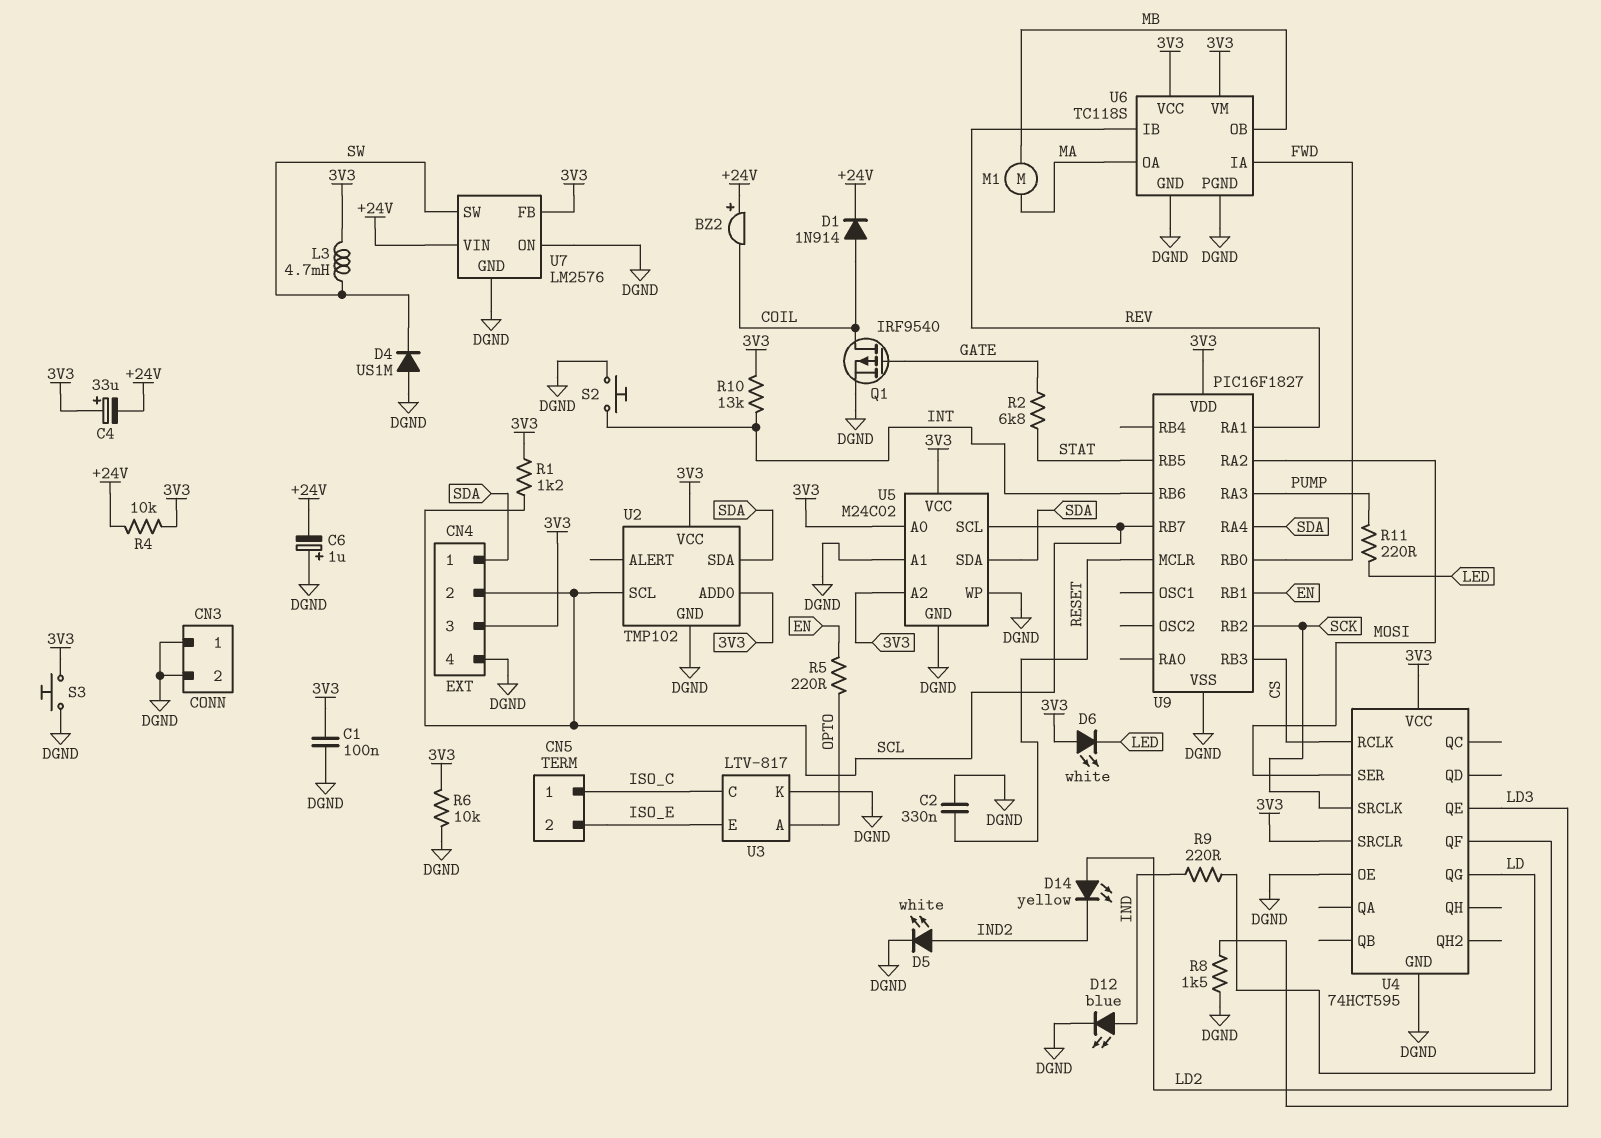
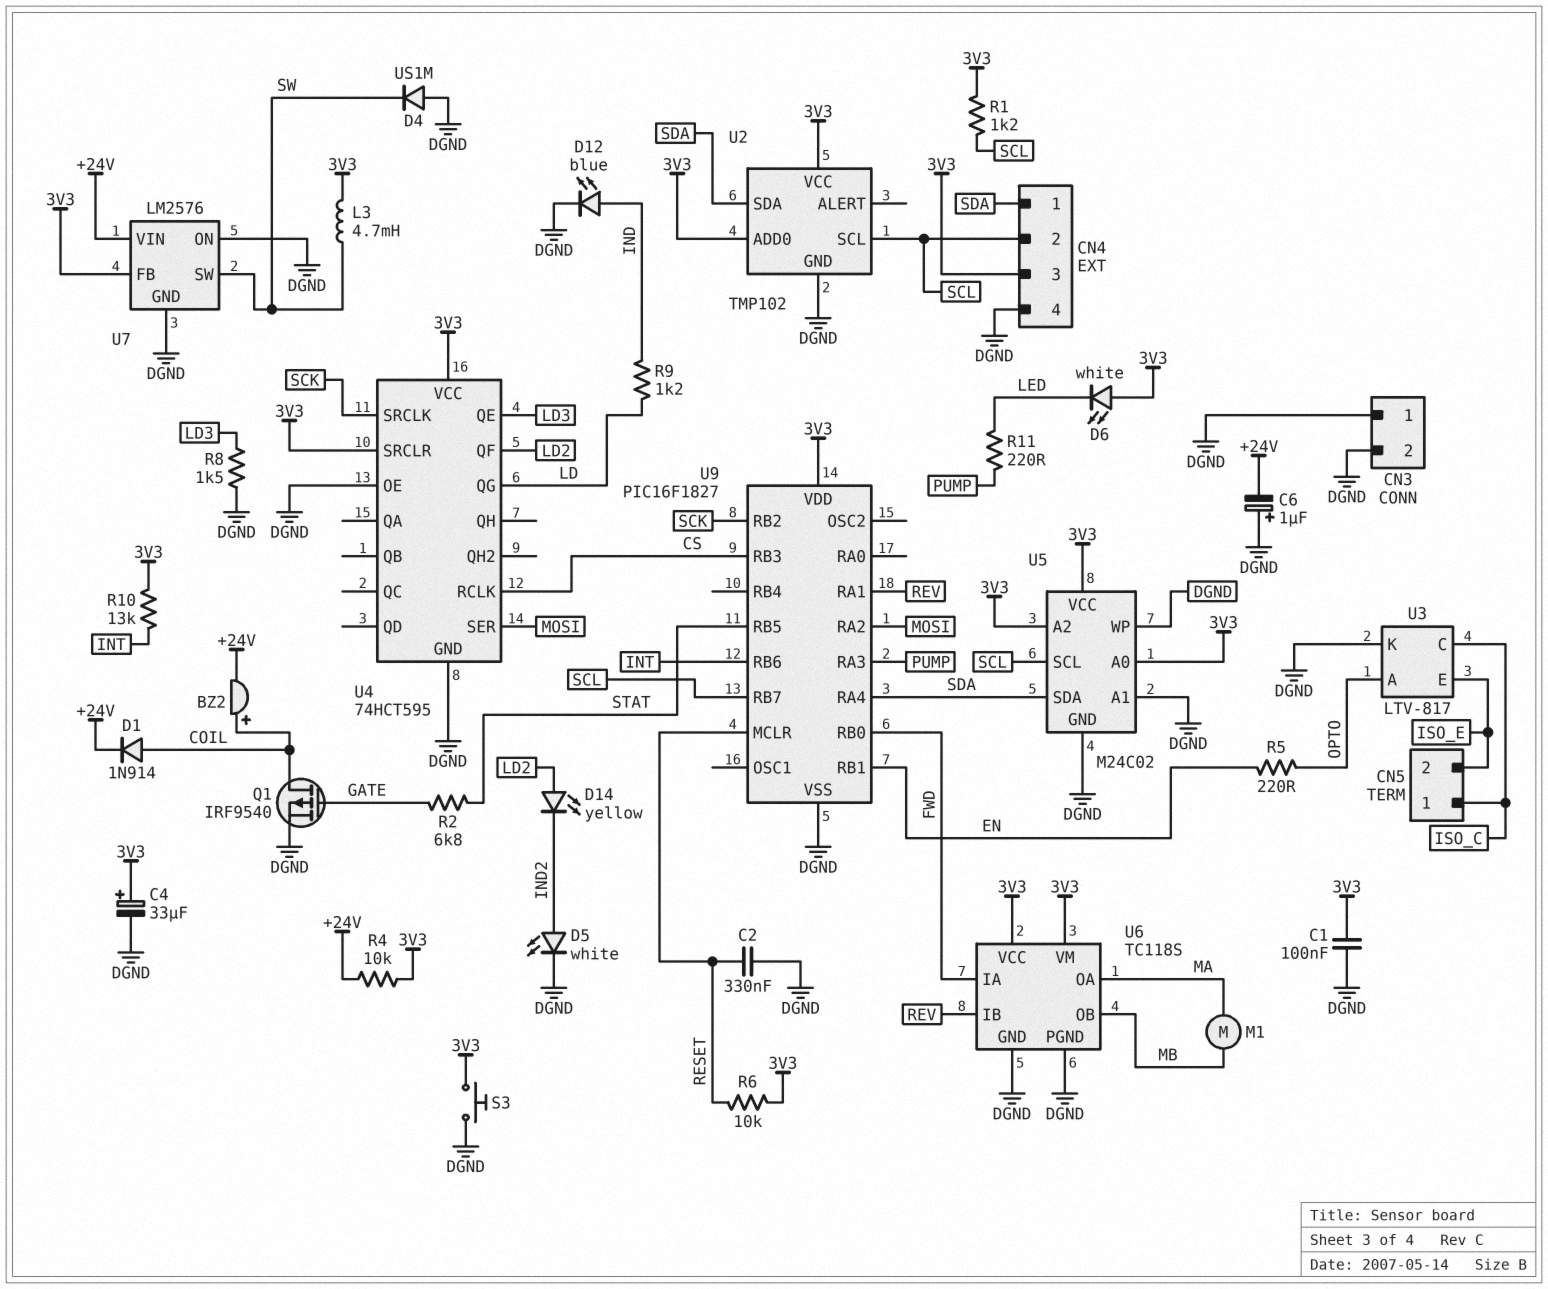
BZ2: buzzer (plus +24V, minus COIL) -> buzzer (plus COIL, minus +24V)
C4: 33uF (plus 3V3, minus +24V) -> 33uF (plus 3V3, minus DGND)
R6: 10k (3V3, DGND) -> 10k (3V3, RESET)
R9: 220 (IND, LD) -> 1.2k (IND, LD)
S2: button (DGND, INT) -> none

